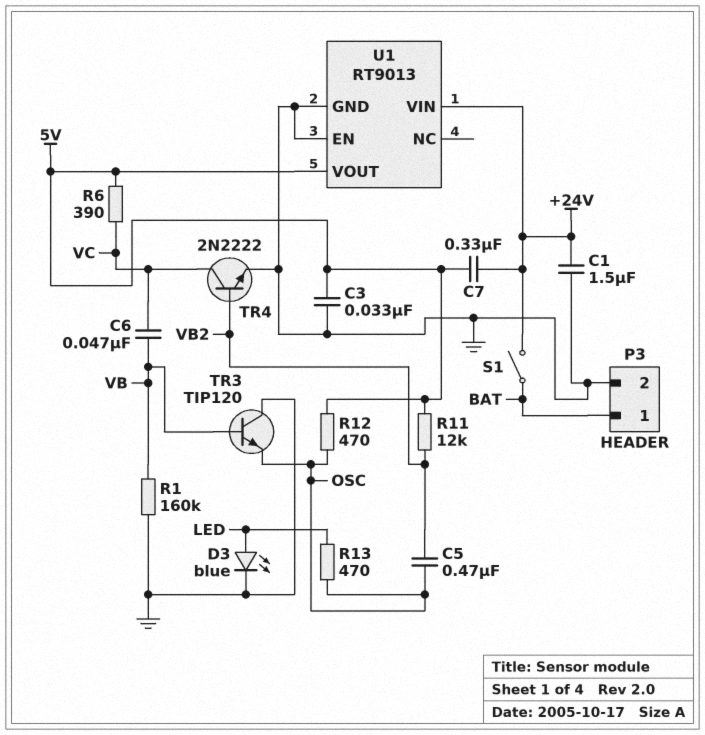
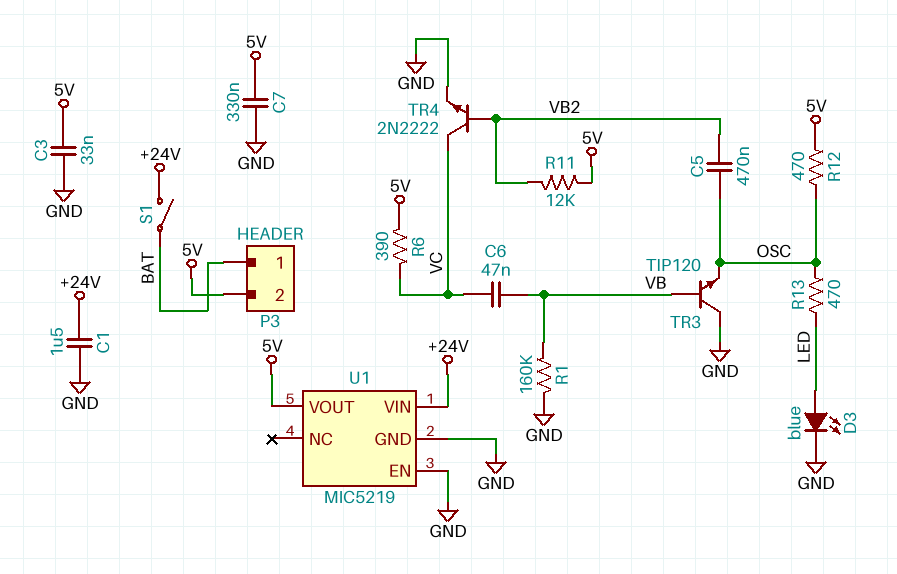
C7: 330nF (+24V, 5V) -> 330nF (5V, GND)
P3 pin 2: GND -> 5V
U1: RT9013 -> MIC5219

